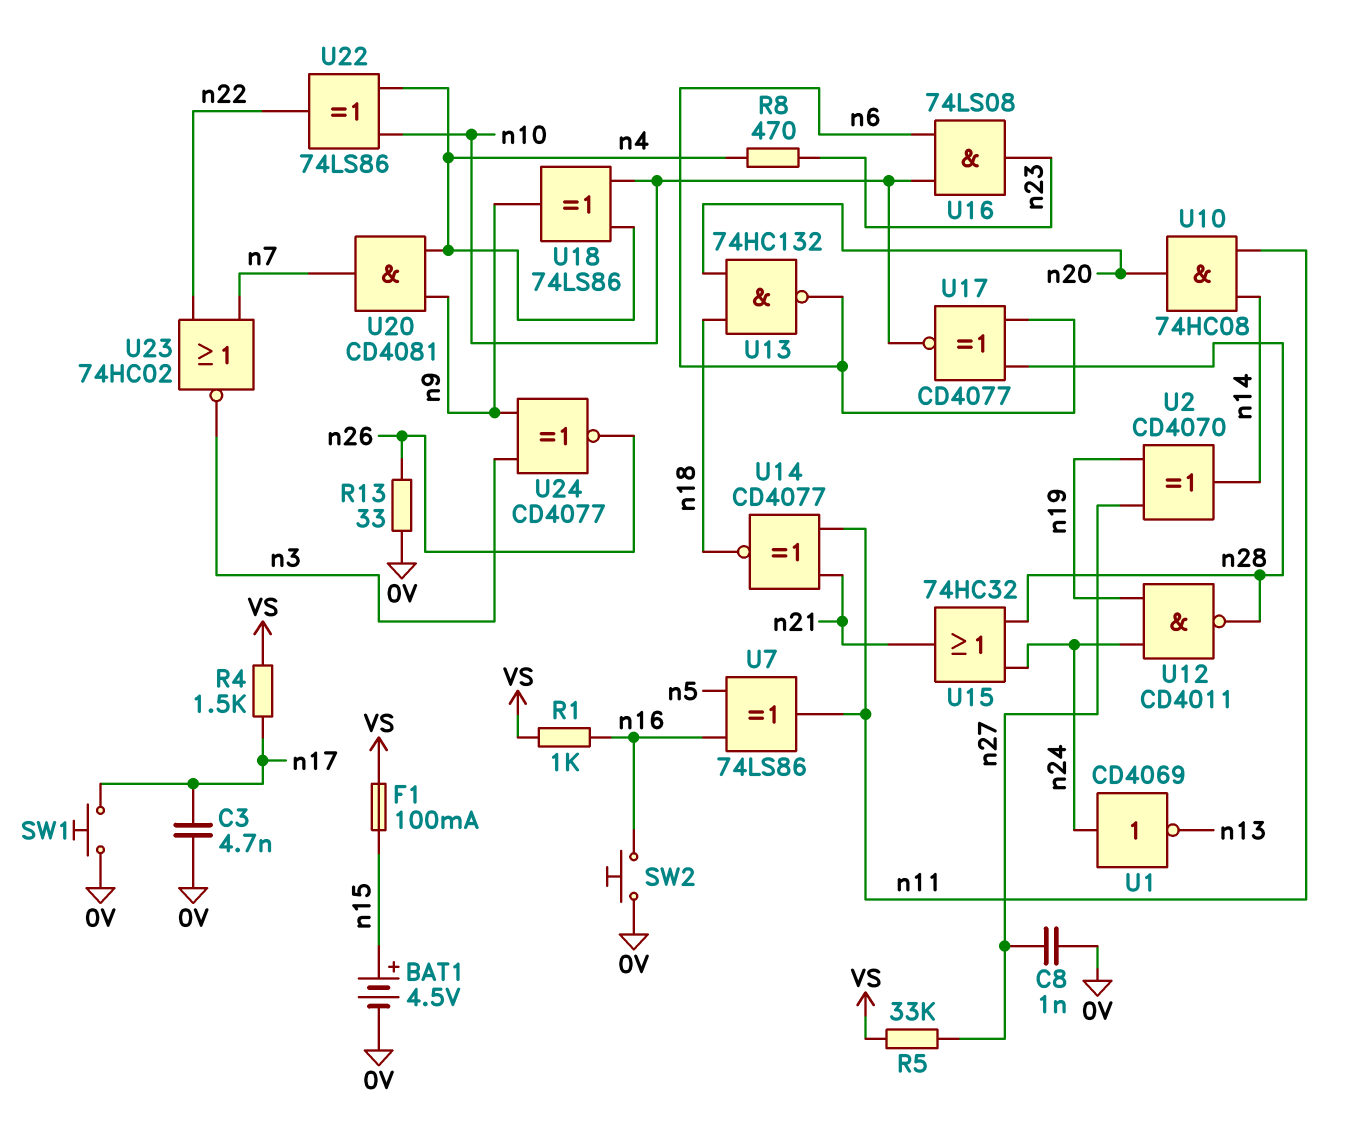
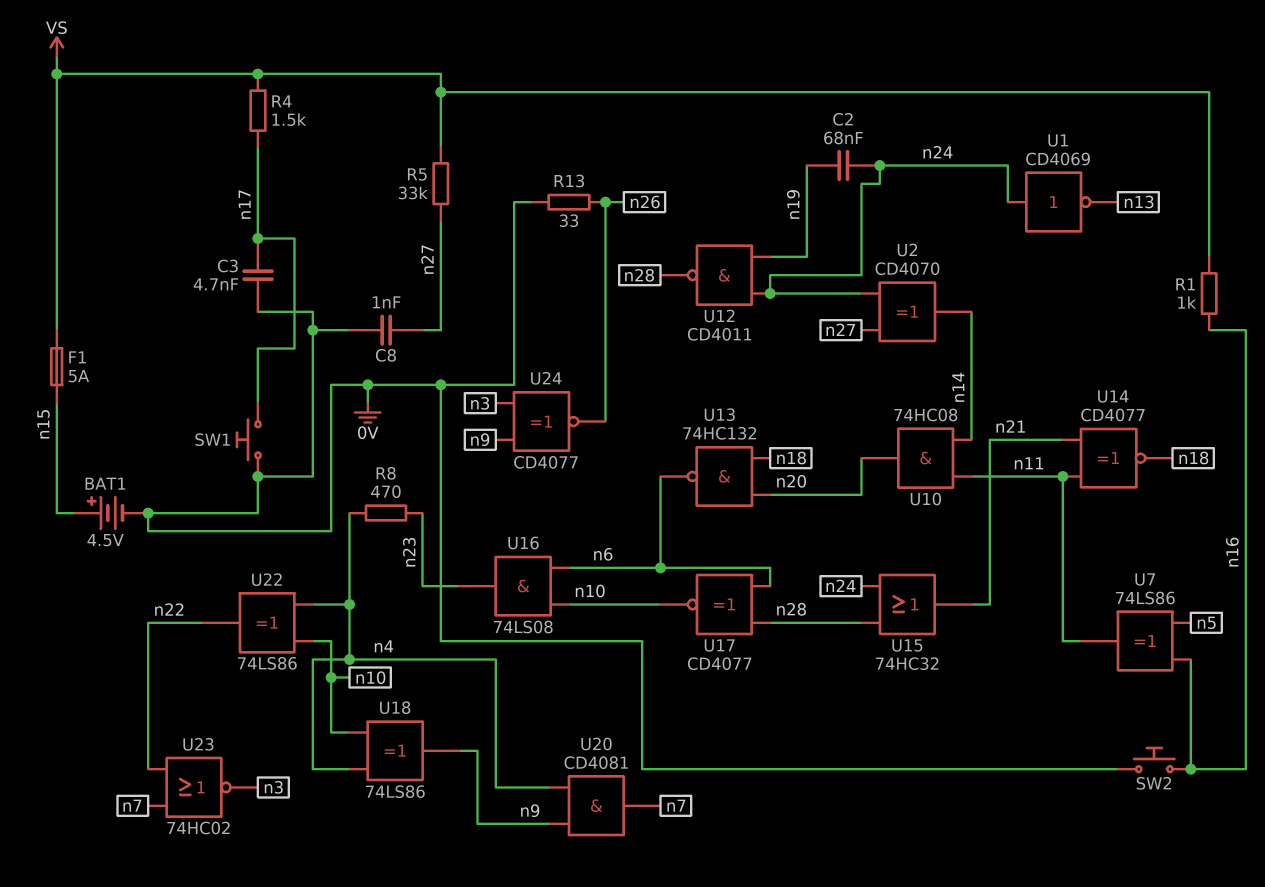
C2: none -> 68nF (n19, n24)
F1: 100mA (VS, n15) -> 5A (VS, n15)
U2: XOR CD4070 (in n19, in n27, out n14) -> XOR CD4070 (in n24, in n27, out n14)

